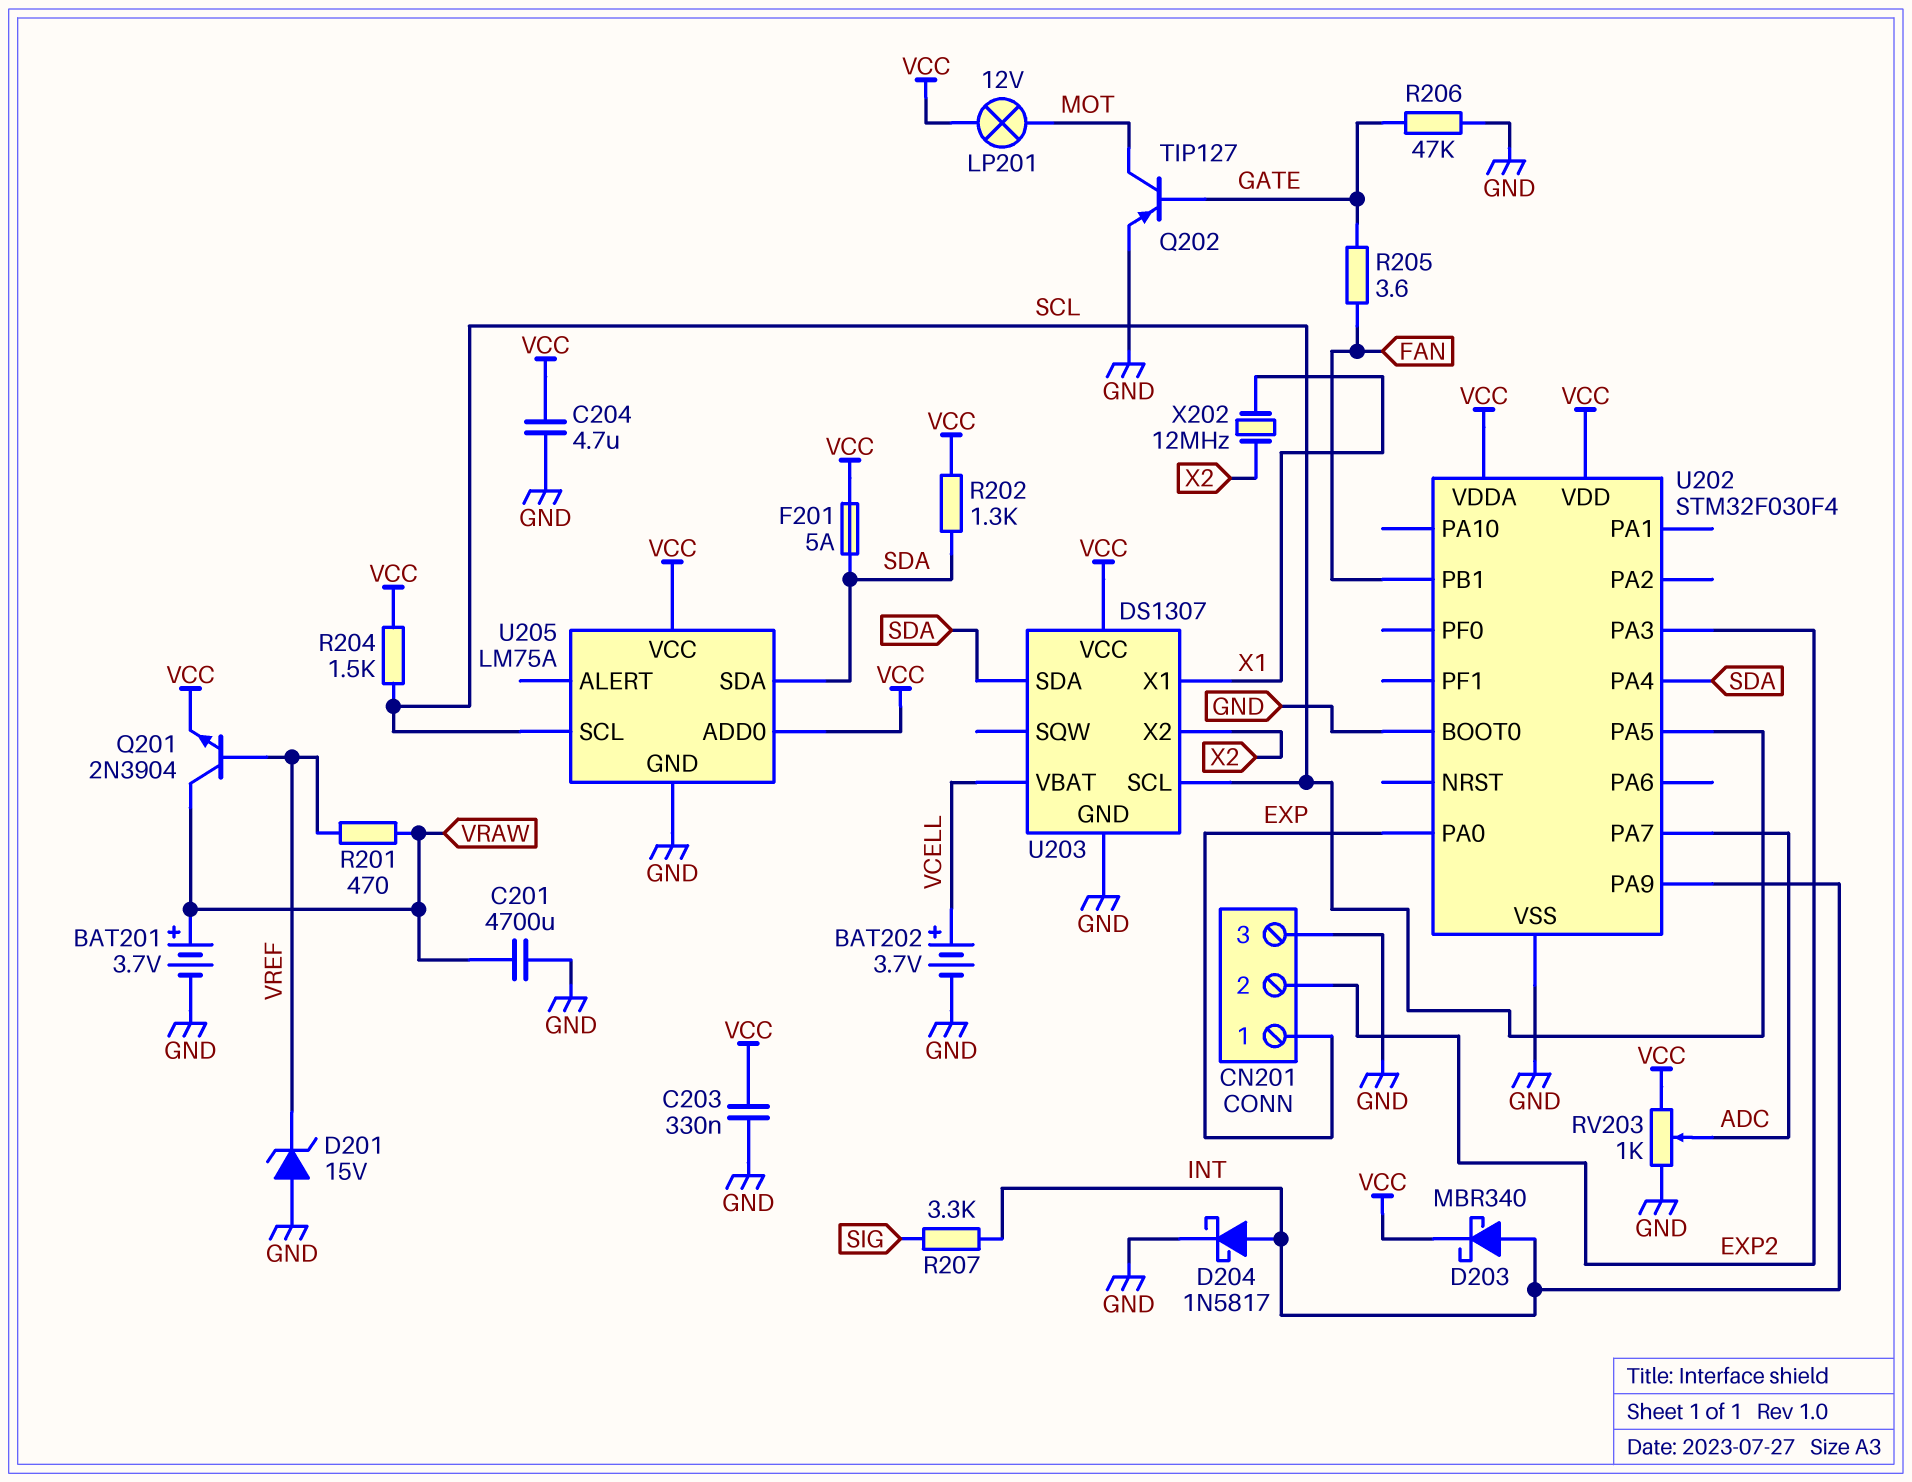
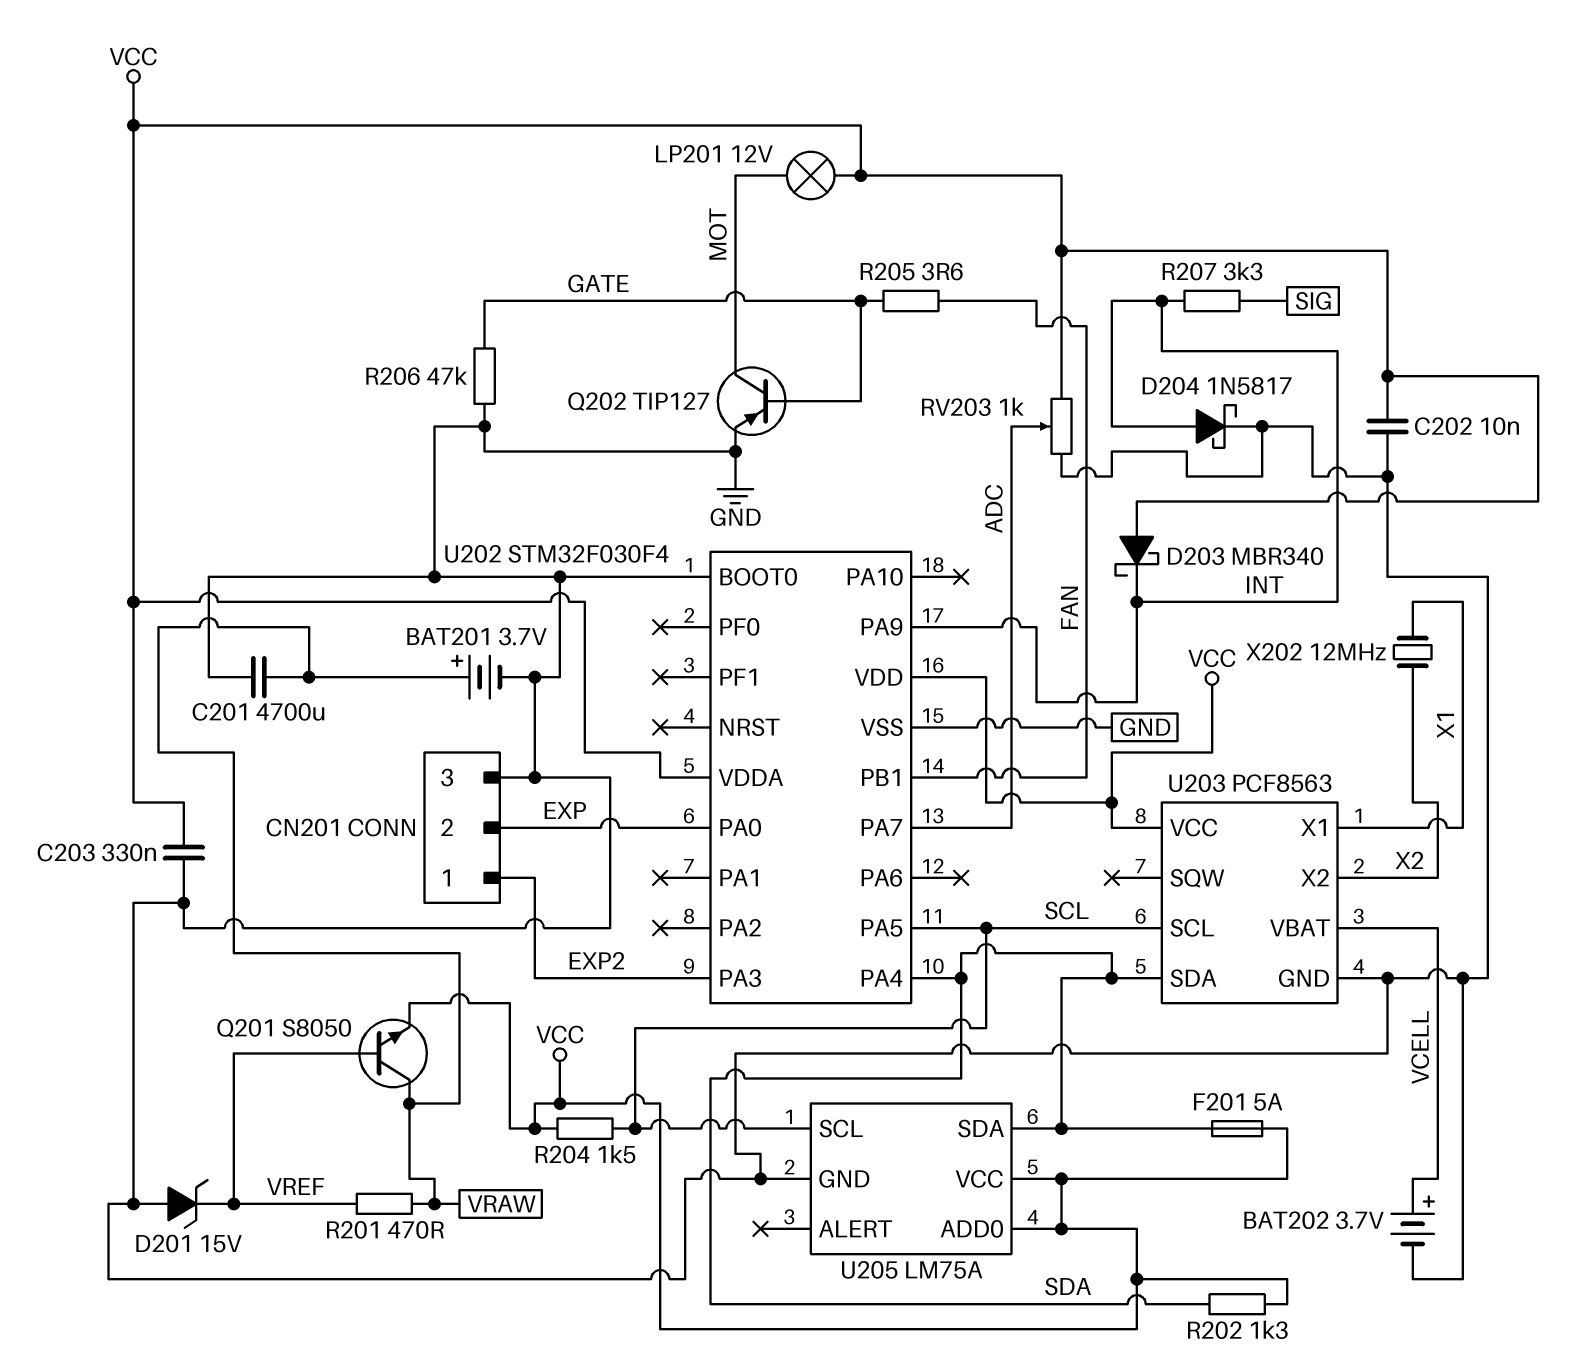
C202: none -> 10nF (GND, VCC)
C204: 4.7uF (GND, VCC) -> none
CN201 pin 1: EXP -> EXP2
CN201 pin 2: EXP2 -> EXP
D203: schottky MBR340 (A INT, K VCC) -> schottky MBR340 (A VCC, K INT)
Q201: NPN 2N3904 (B VREF, C VRAW, E VCC) -> NPN S8050 (B VREF, C VRAW, E VCC)
U203: DS1307 -> PCF8563

